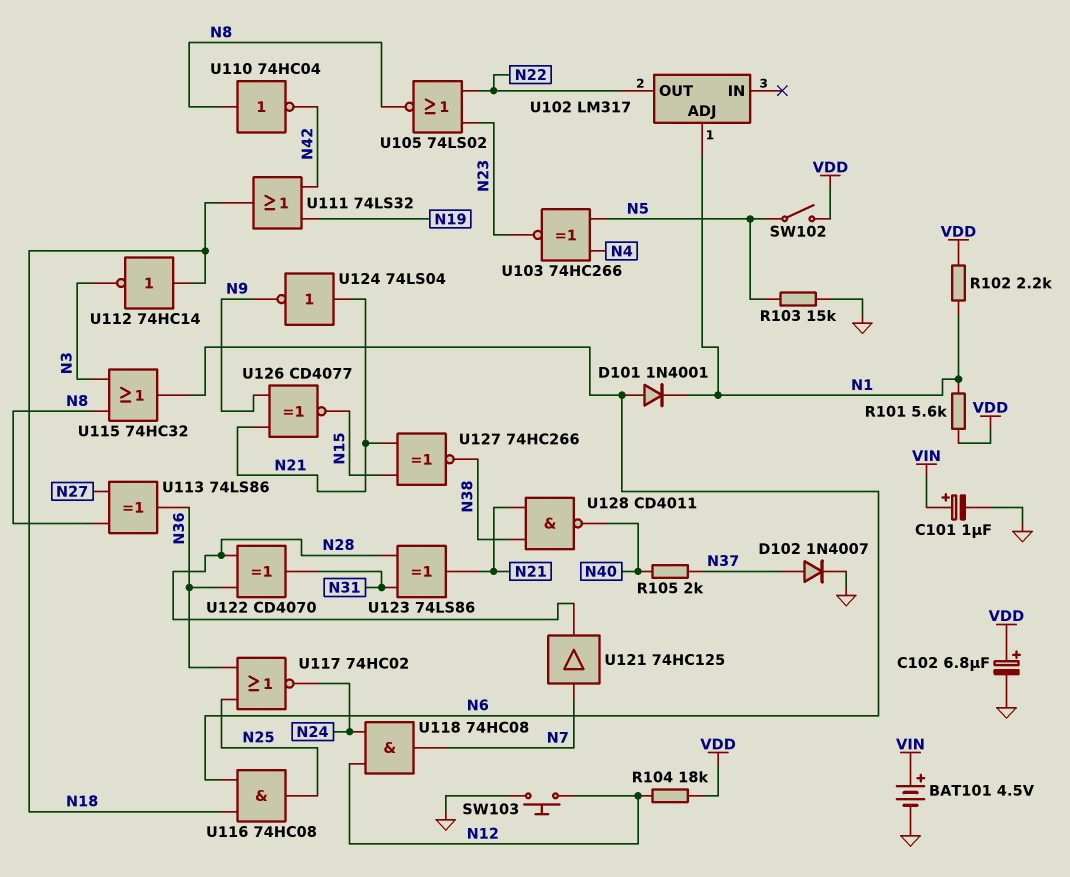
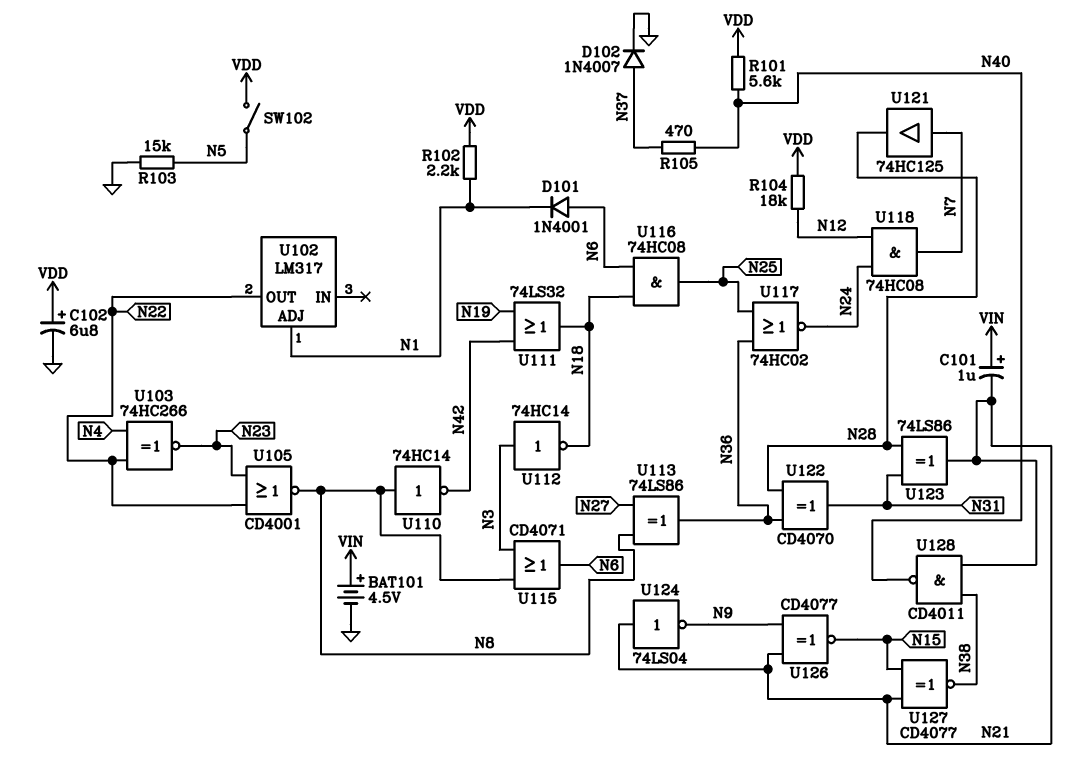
C101: 1uF (plus VIN, minus GND) -> 1uF (plus VIN, minus N21)
R101: 5.6k (N1, VDD) -> 5.6k (N40, VDD)
R105: 2k (N37, N40) -> 470 (N37, N40)
SW103: button (GND, N12) -> none
U103: XNOR 74HC266 (in N4, in N5, out N23) -> XNOR 74HC266 (in N4, in N22, out N23)
U105: NOR 74LS02 (in N22, in N23, out N8) -> NOR CD4001 (in N22, in N23, out N8)
U110: NOT 74HC04 (in N8, out N42) -> NOT 74HC14 (in N8, out N42)
U112: NOT 74HC14 (in N18, out N3) -> NOT 74HC14 (in N3, out N18)
U115: OR 74HC32 (in N3, in N8, out N6) -> OR CD4071 (in N3, in N8, out N6)
U127: XNOR 74HC266 (in N15, in N21, out N38) -> XNOR CD4077 (in N15, in N21, out N38)

